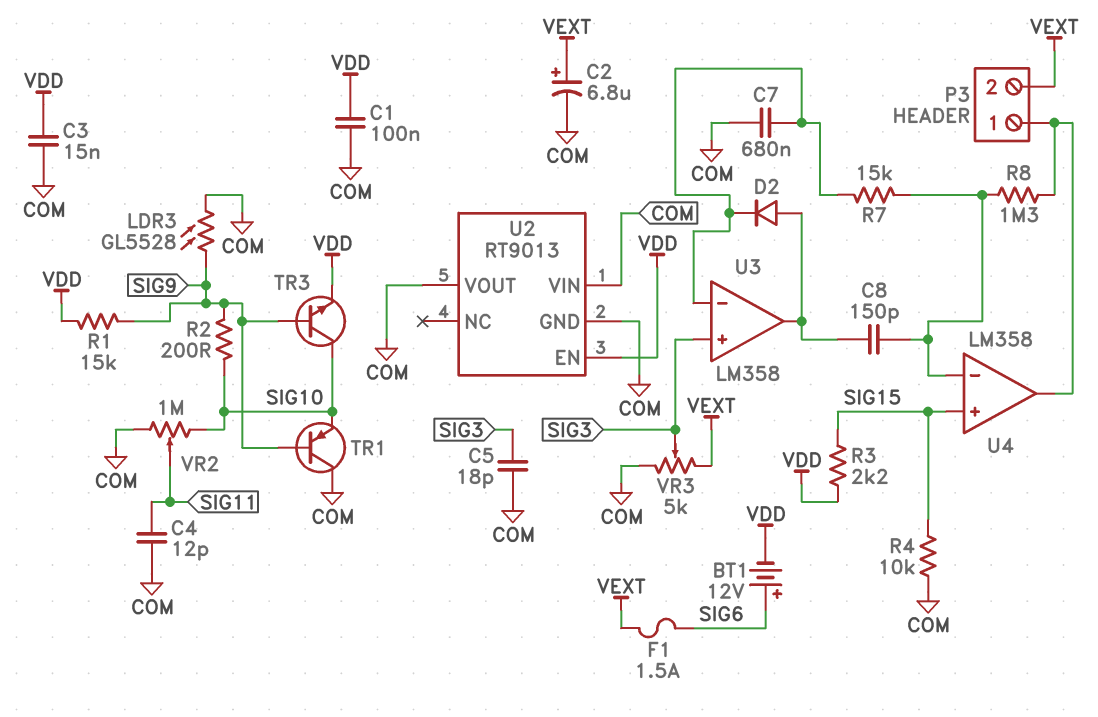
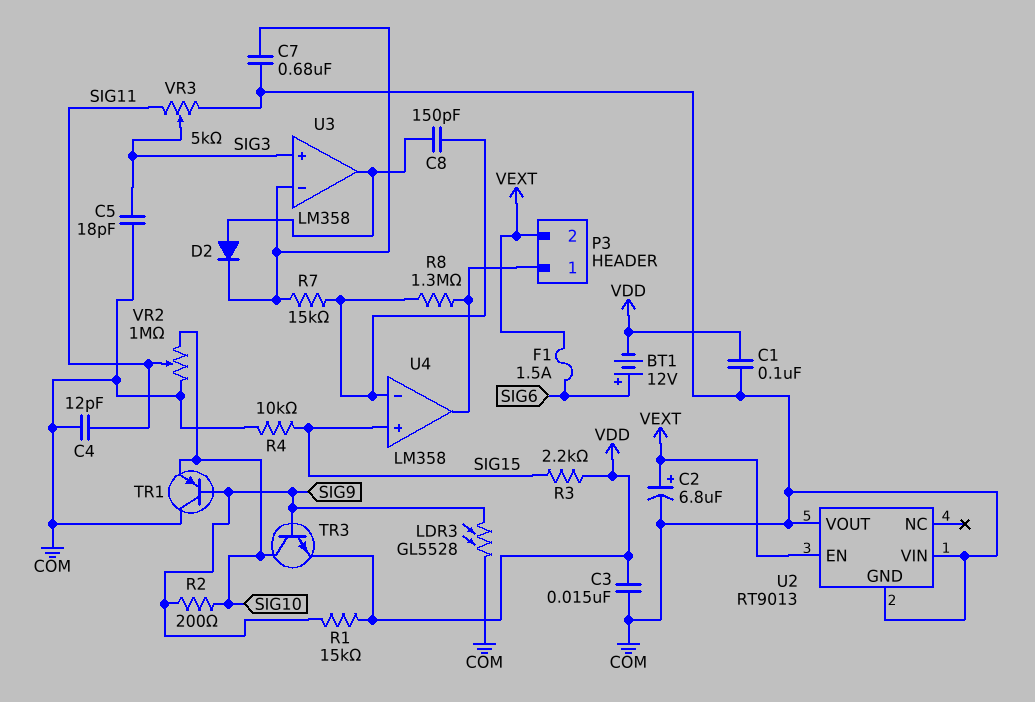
U2 pin EN: VDD -> VEXT
VR3: 5k (COM, VEXT, wiper SIG3) -> 5k (COM, SIG11, wiper SIG3)

